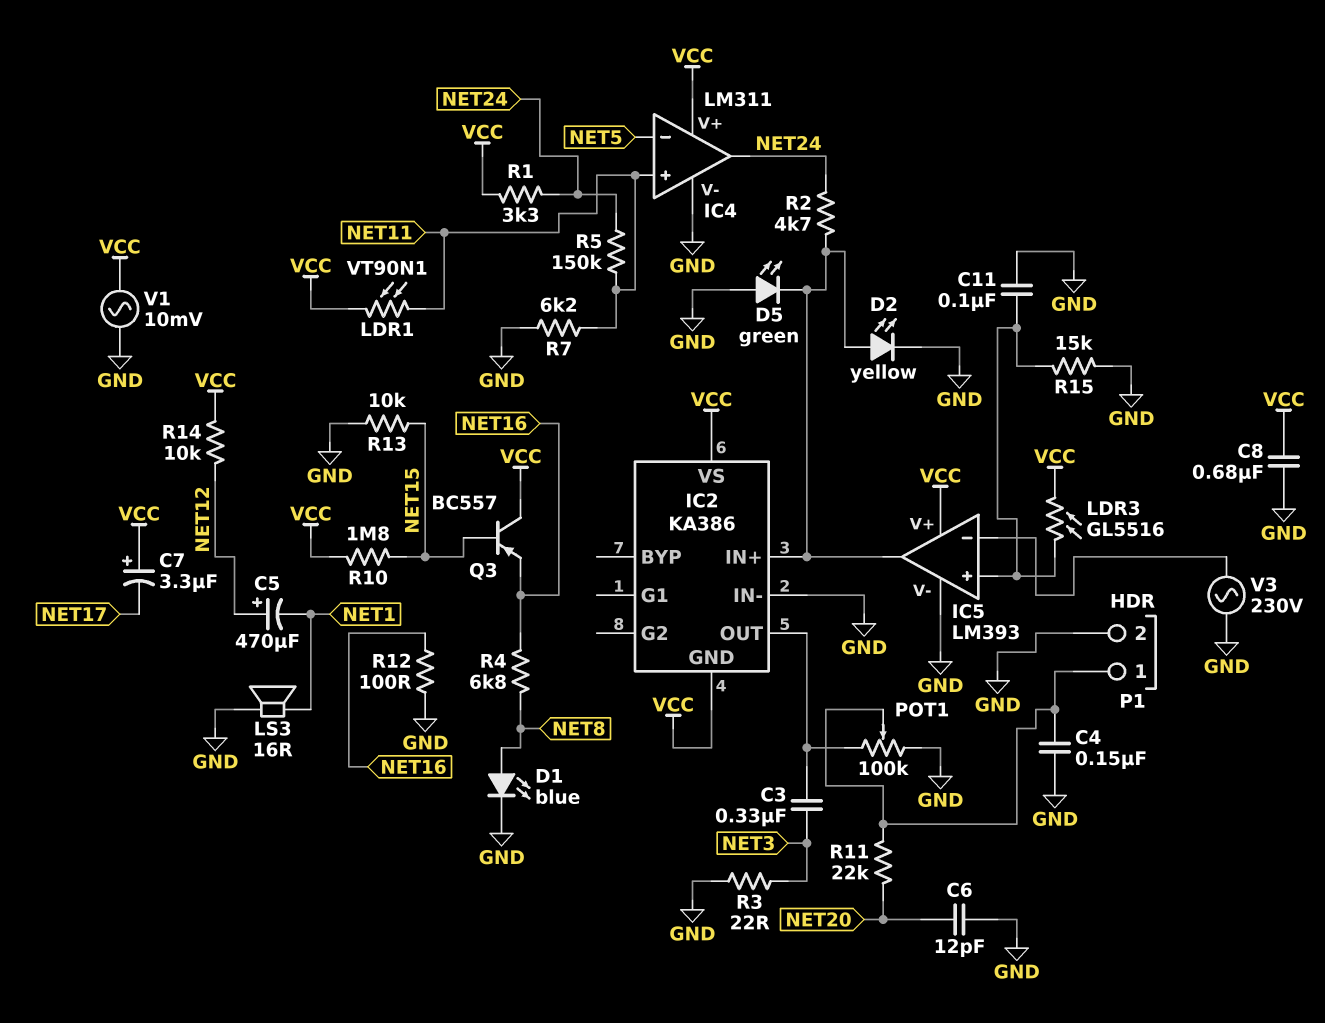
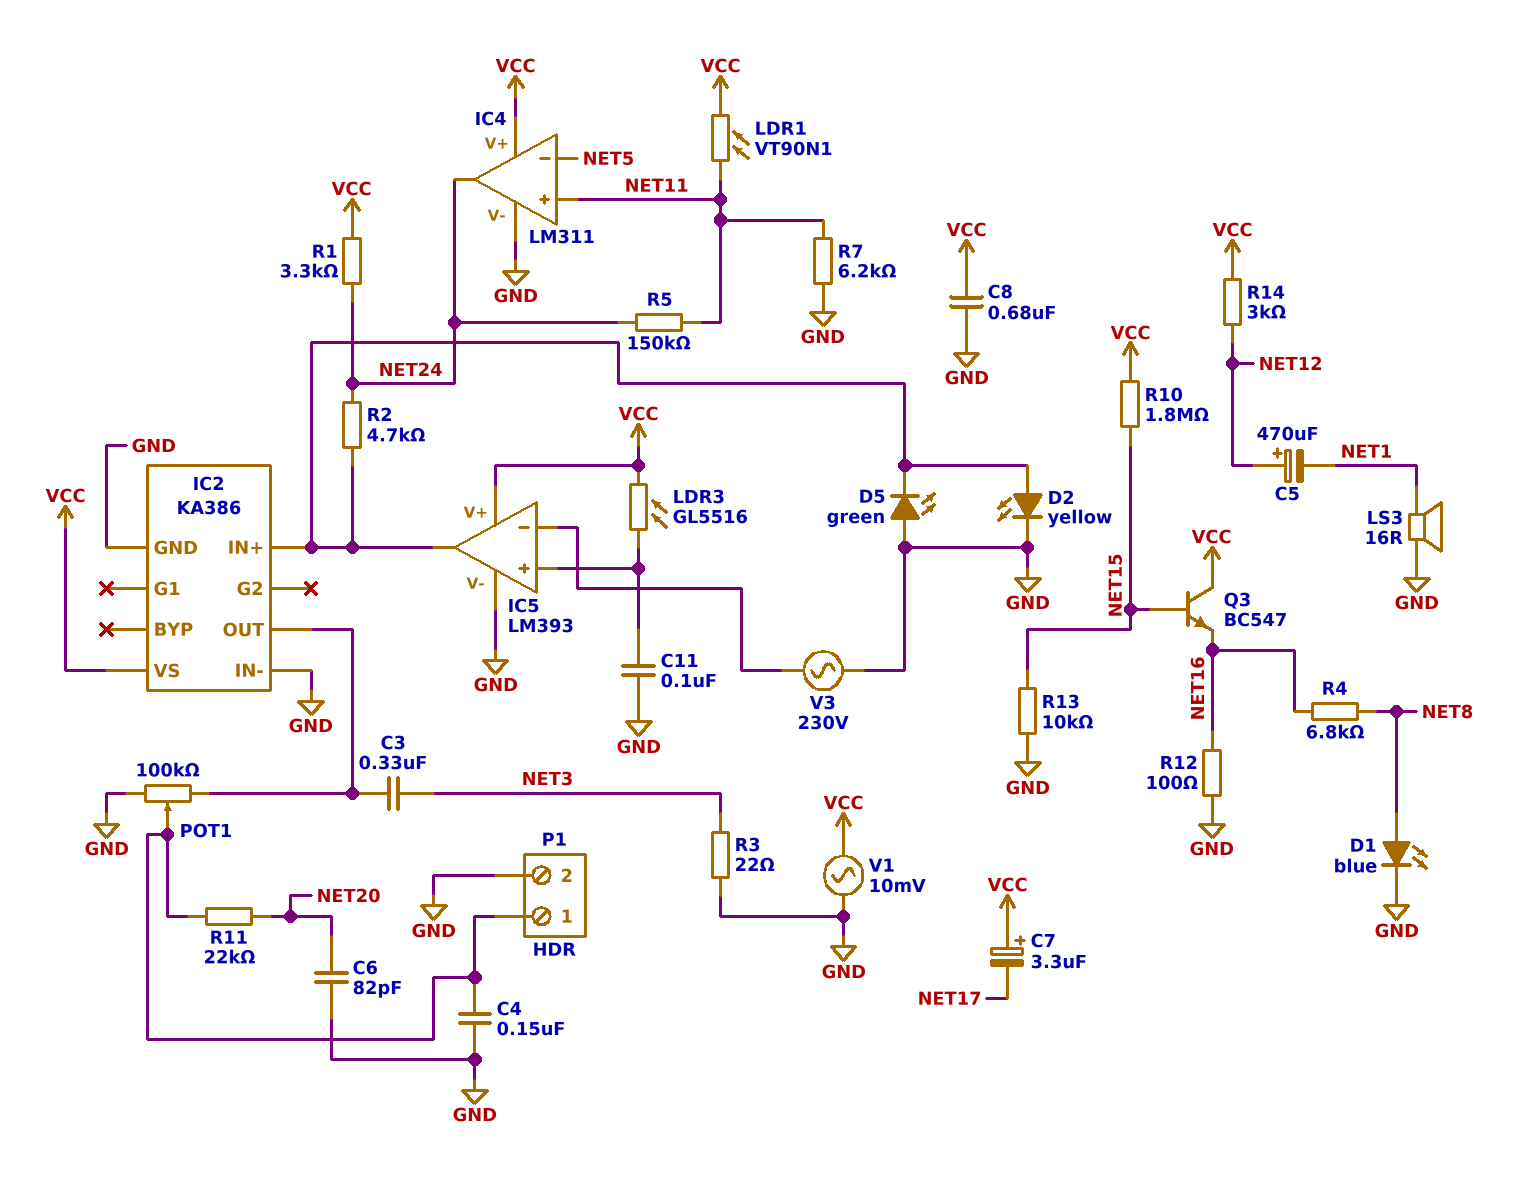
C6: 12pF (GND, NET20) -> 82pF (GND, NET20)
IC2 pin GND: VCC -> GND
Q3: PNP BC557 (B NET15, C VCC, E NET16) -> NPN BC547 (B NET15, C VCC, E NET16)
R14: 10k (NET12, VCC) -> 3k (NET12, VCC)
R15: 15k (GND, IC5/in+) -> none

